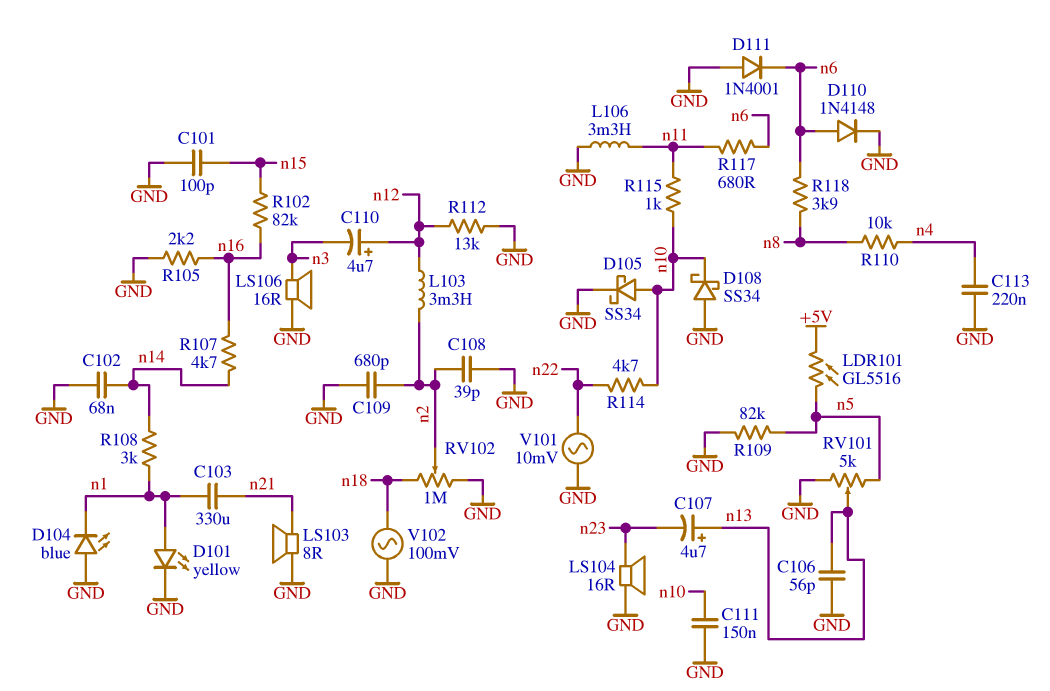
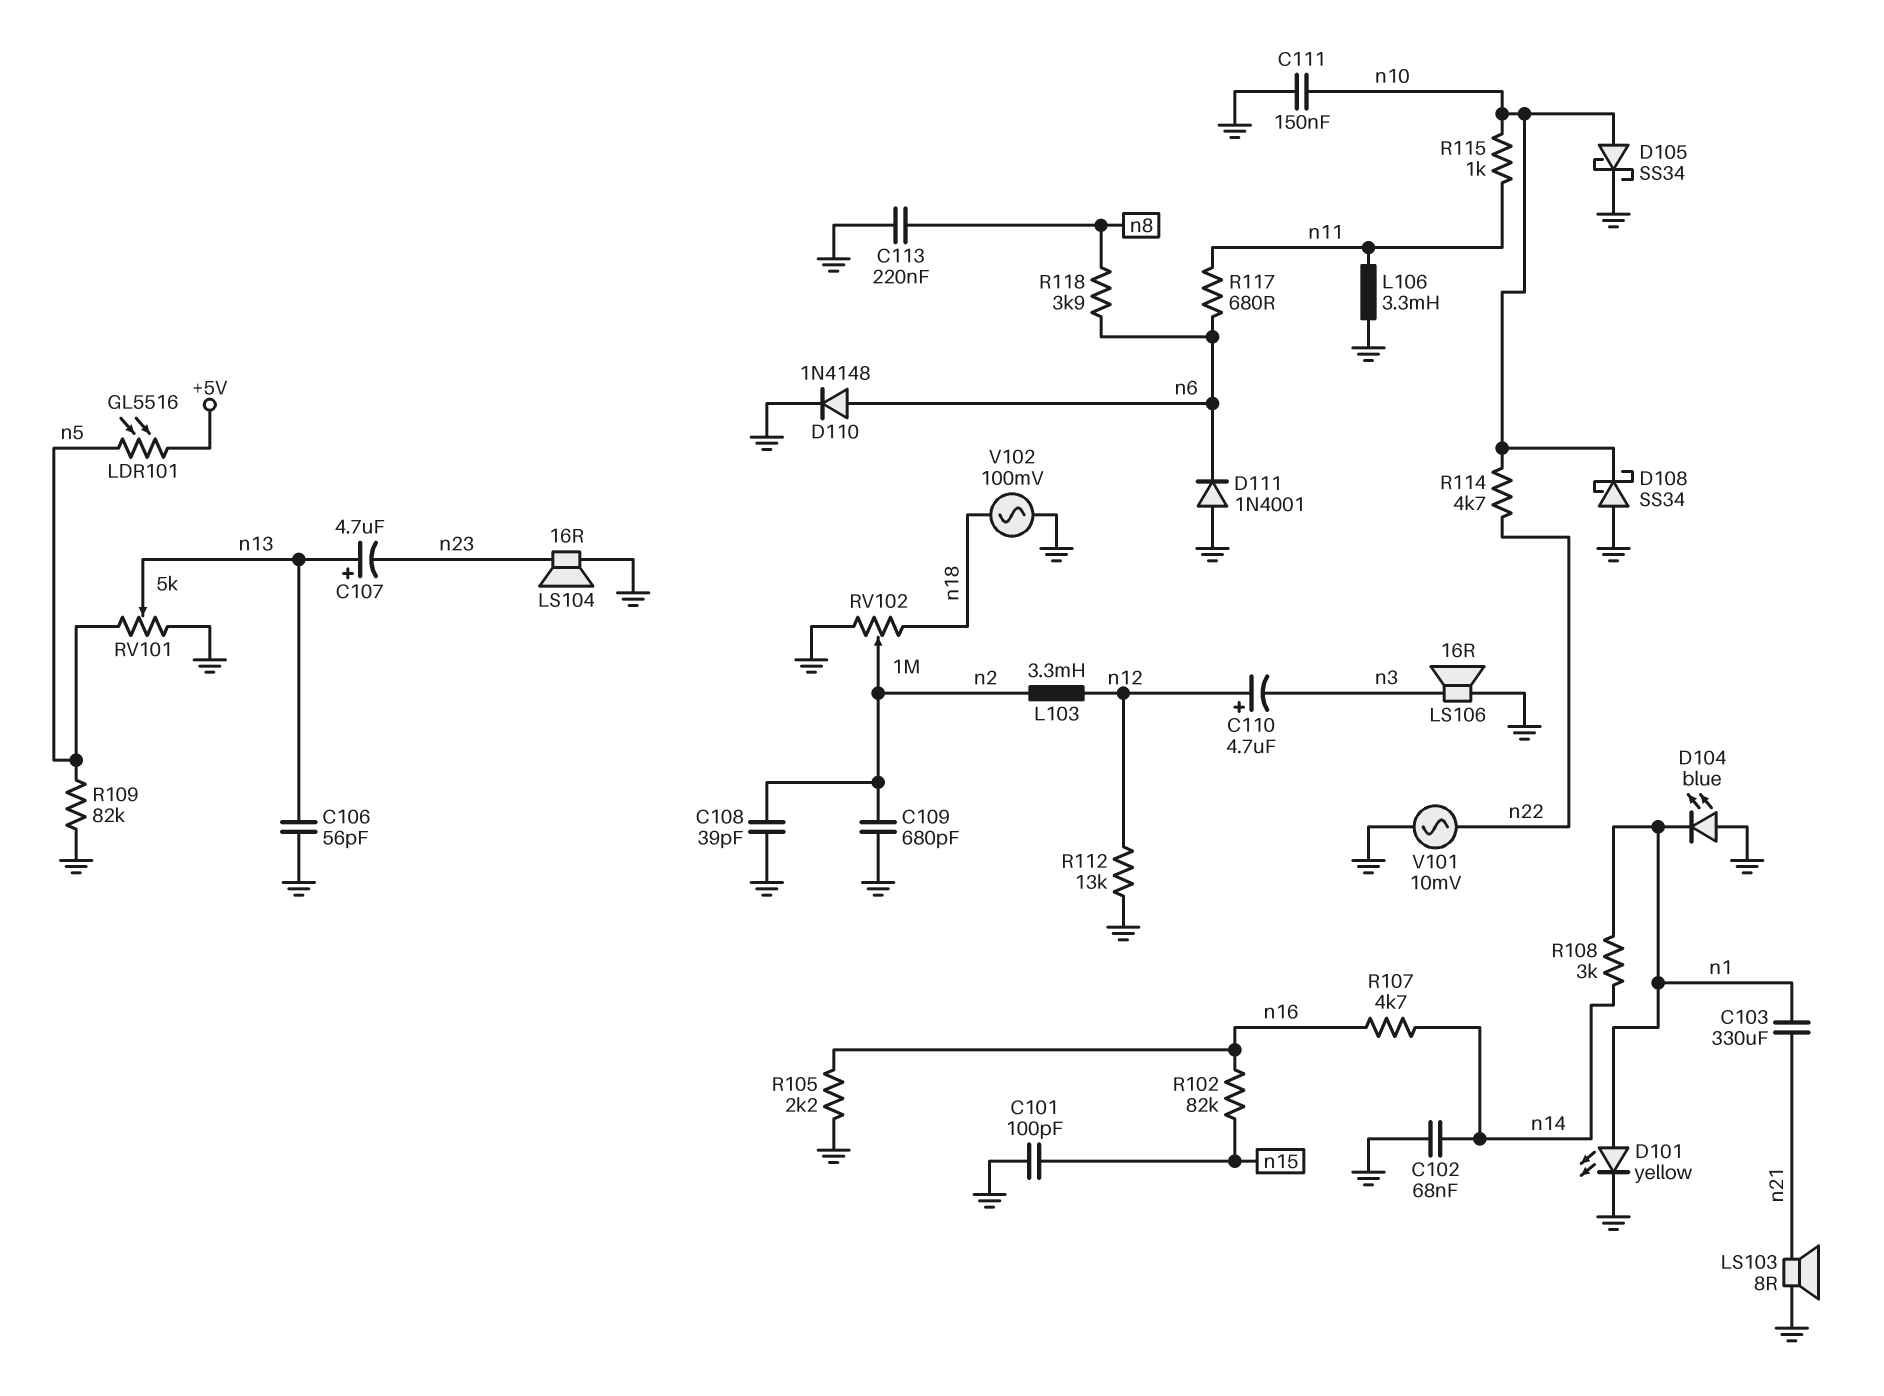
C113: 220nF (GND, n4) -> 220nF (GND, n8)
R110: 10k (n4, n8) -> none

